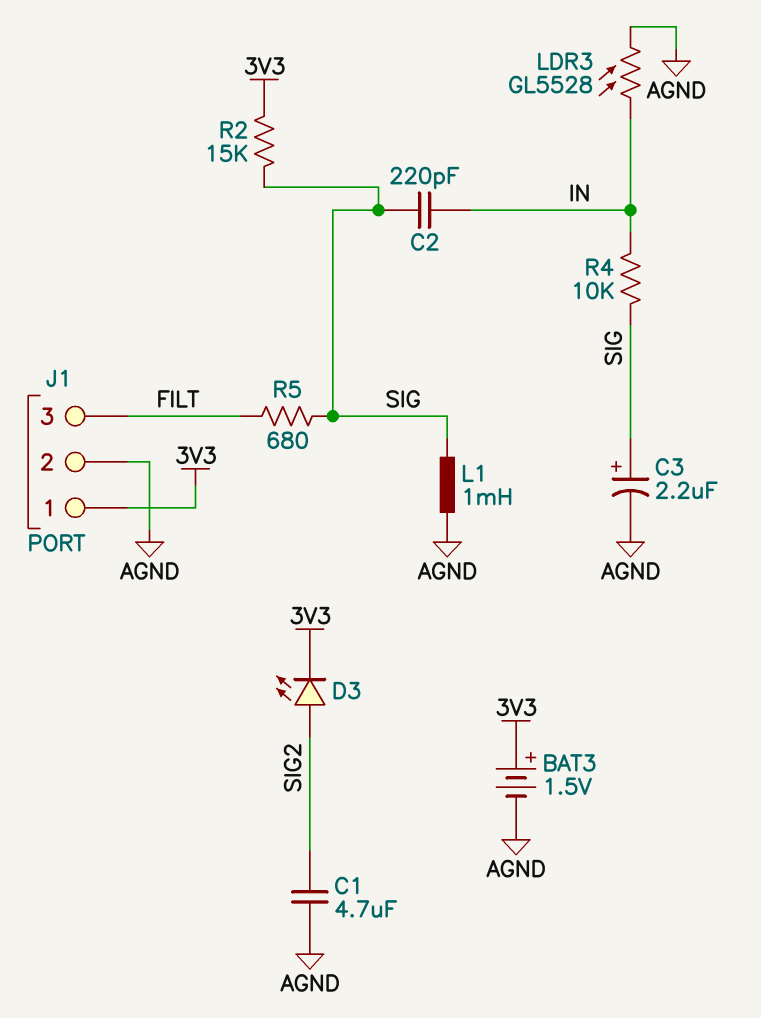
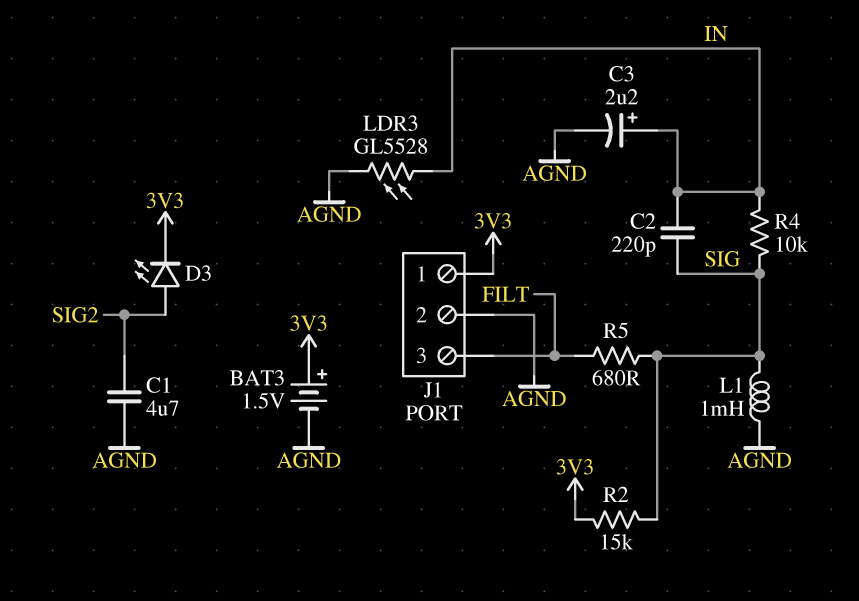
C3: 2.2uF (plus SIG, minus AGND) -> 2.2uF (plus IN, minus AGND)

